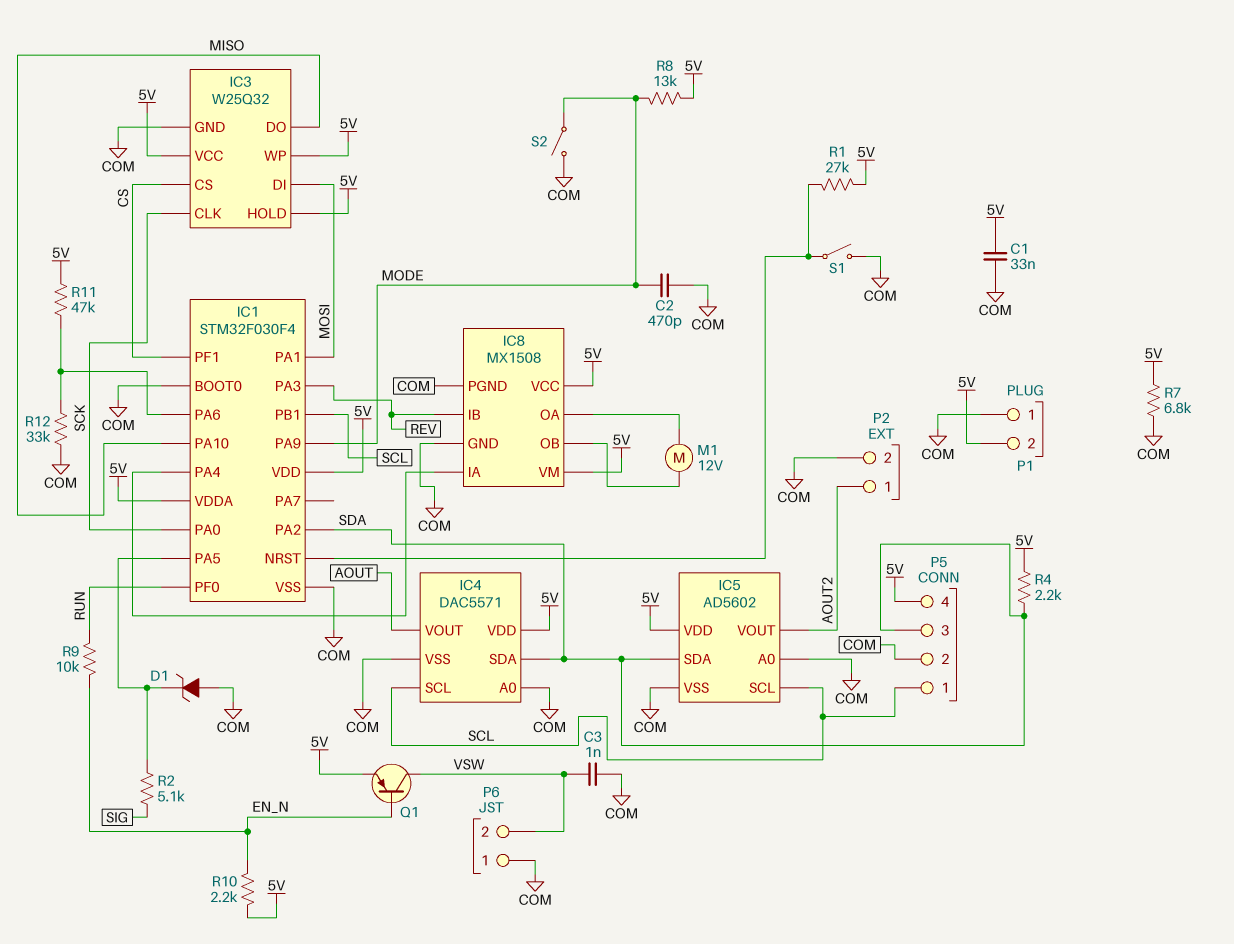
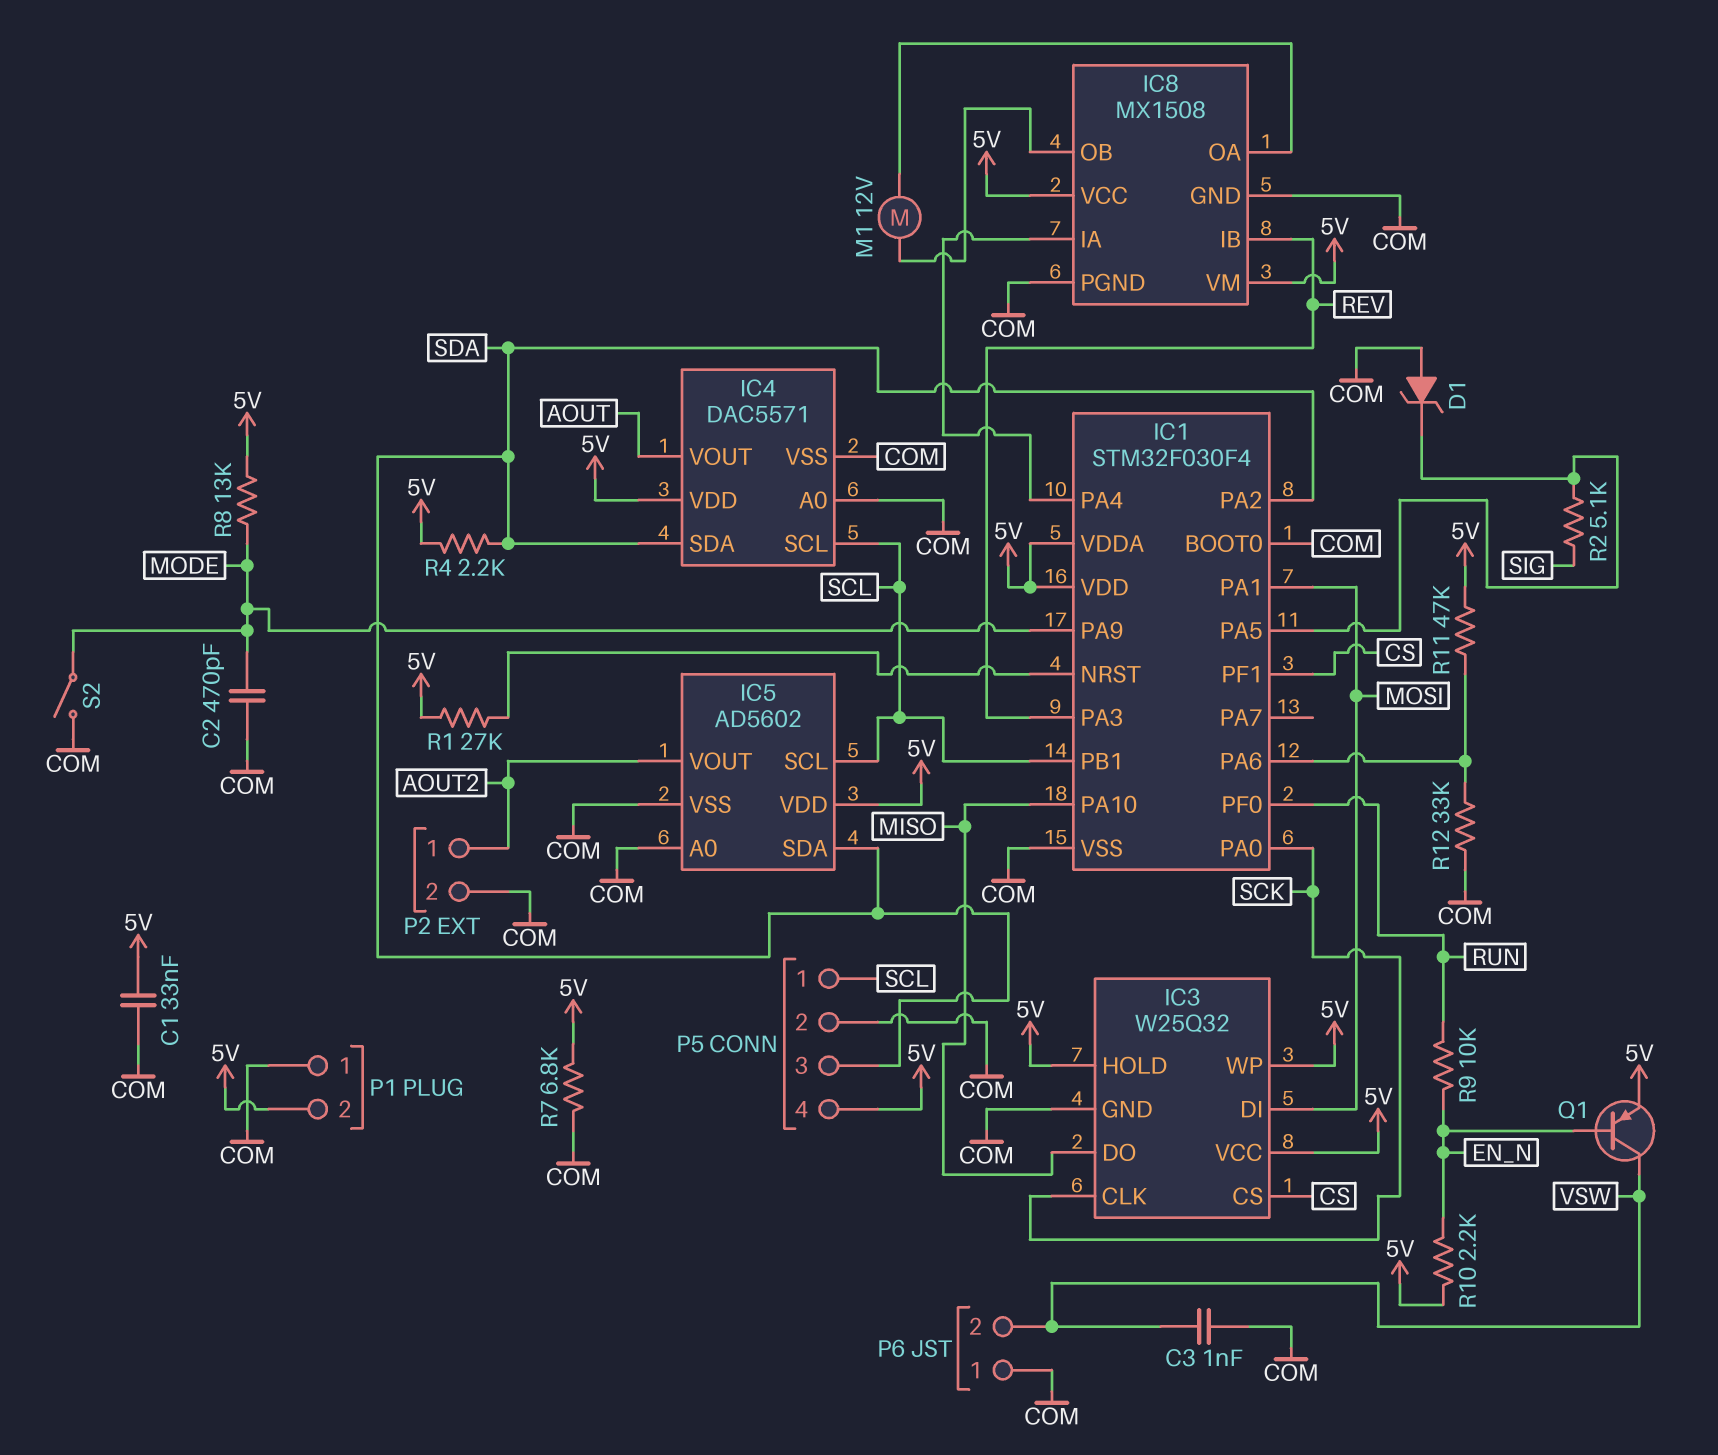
S1: switch (COM, IC1/NRST) -> none

